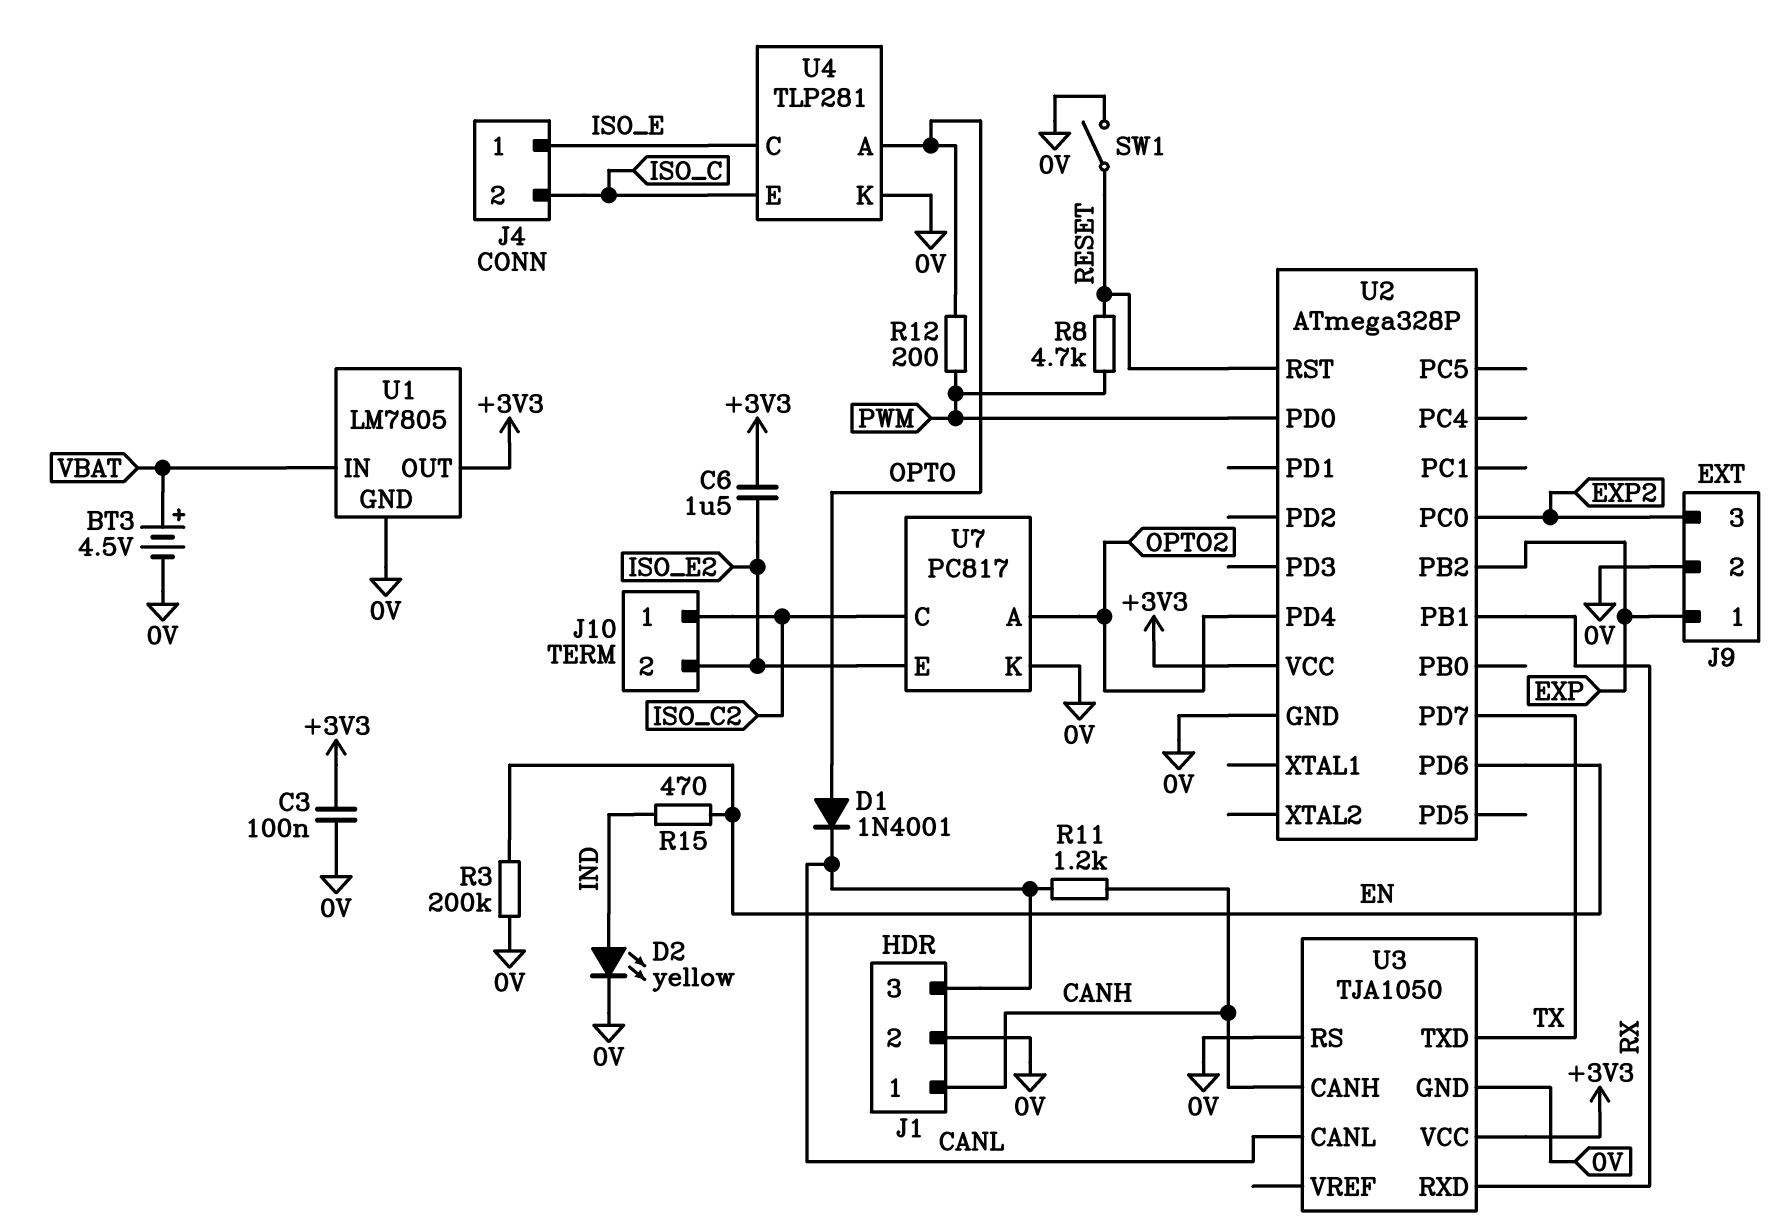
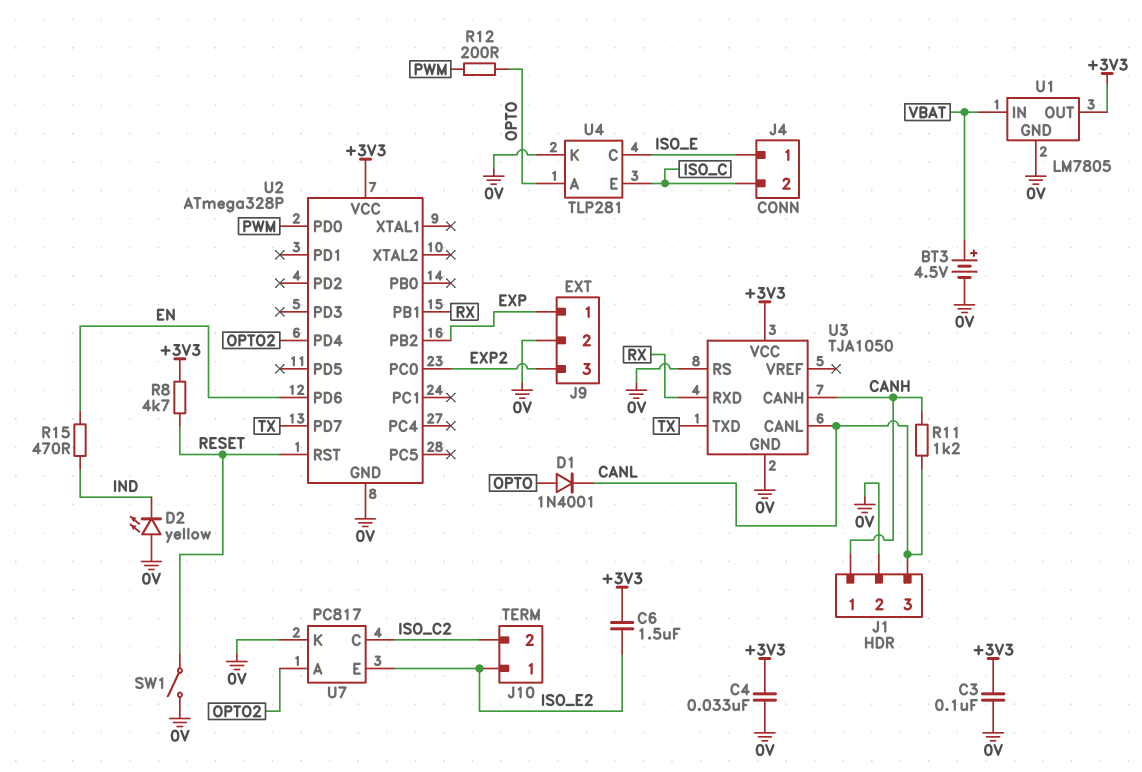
C4: none -> 33nF (+3V3, 0V)
D2: LED yellow (A IND, K 0V) -> LED yellow (A 0V, K IND)
J10 pin 1: ISO_C2 -> ISO_E2
J10 pin 2: ISO_E2 -> ISO_C2
R3: 200k (0V, EN) -> none
R8: 4.7k (PWM, RESET) -> 4.7k (+3V3, RESET)

